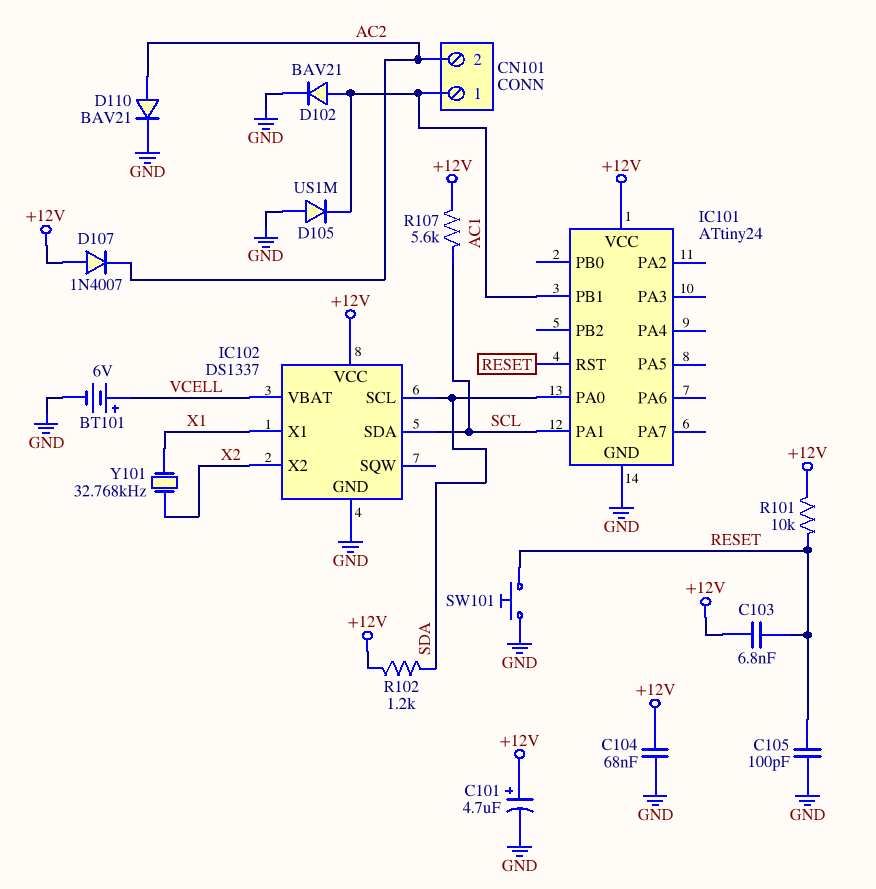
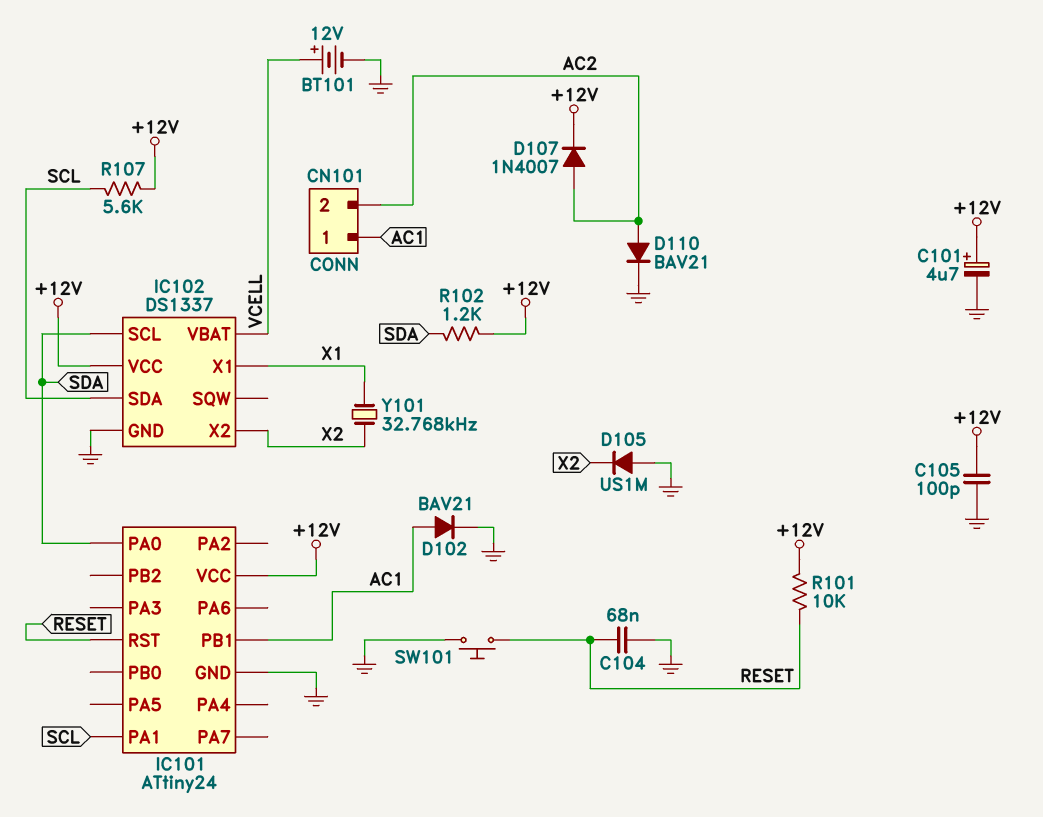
BT101: 6V (plus VCELL, minus GND) -> 12V (plus VCELL, minus GND)
C103: 6.8nF (+12V, RESET) -> none
C104: 68nF (+12V, GND) -> 68nF (GND, RESET)
C105: 100pF (GND, RESET) -> 100pF (+12V, GND)
D105: diode US1M (A GND, K AC1) -> diode US1M (A GND, K X2)
D107: diode 1N4007 (A +12V, K AC2) -> diode 1N4007 (A AC2, K +12V)

